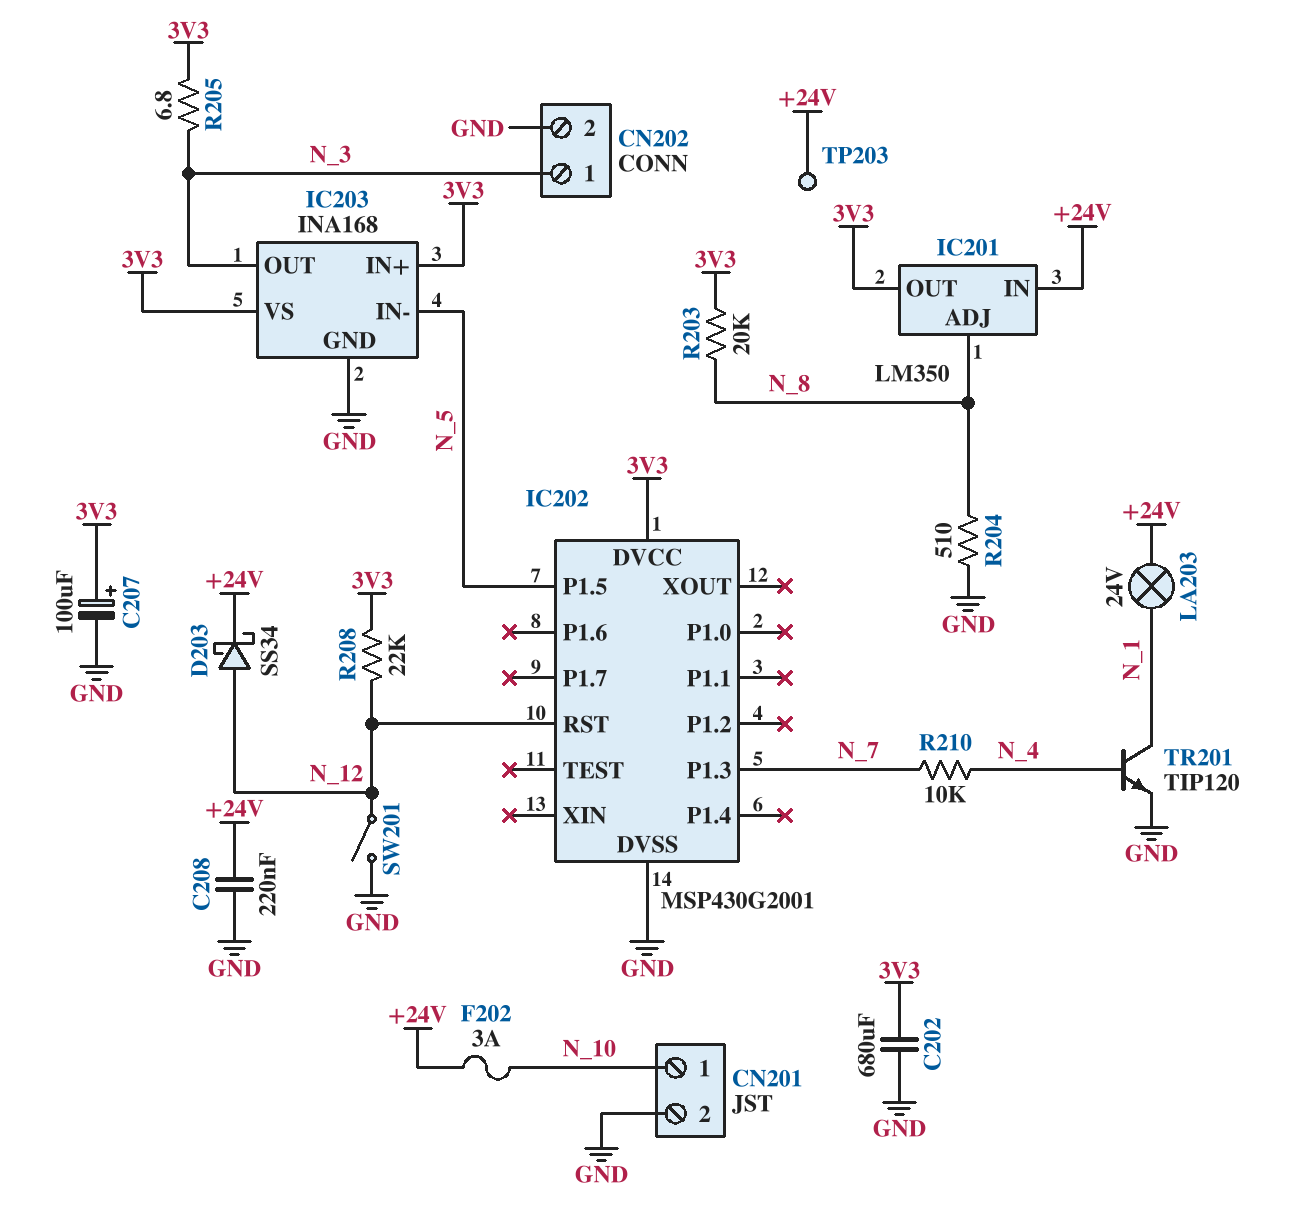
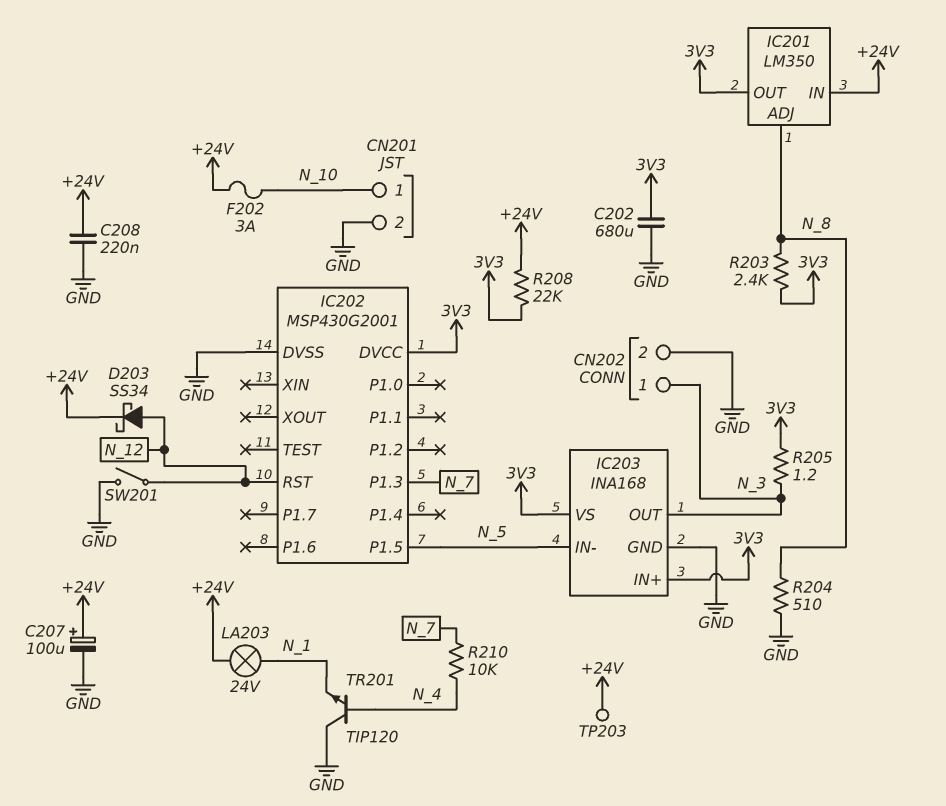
C207: 100uF (plus 3V3, minus GND) -> 100uF (plus +24V, minus GND)
R203: 20k (3V3, N_8) -> 2.4k (3V3, N_8)
R205: 6.8 (3V3, N_3) -> 1.2 (3V3, N_3)
R208: 22k (3V3, N_12) -> 22k (+24V, 3V3)
TR201: NPN TIP120 (B N_4, C N_1, E GND) -> NPN TIP120 (B N_4, C GND, E N_1)

